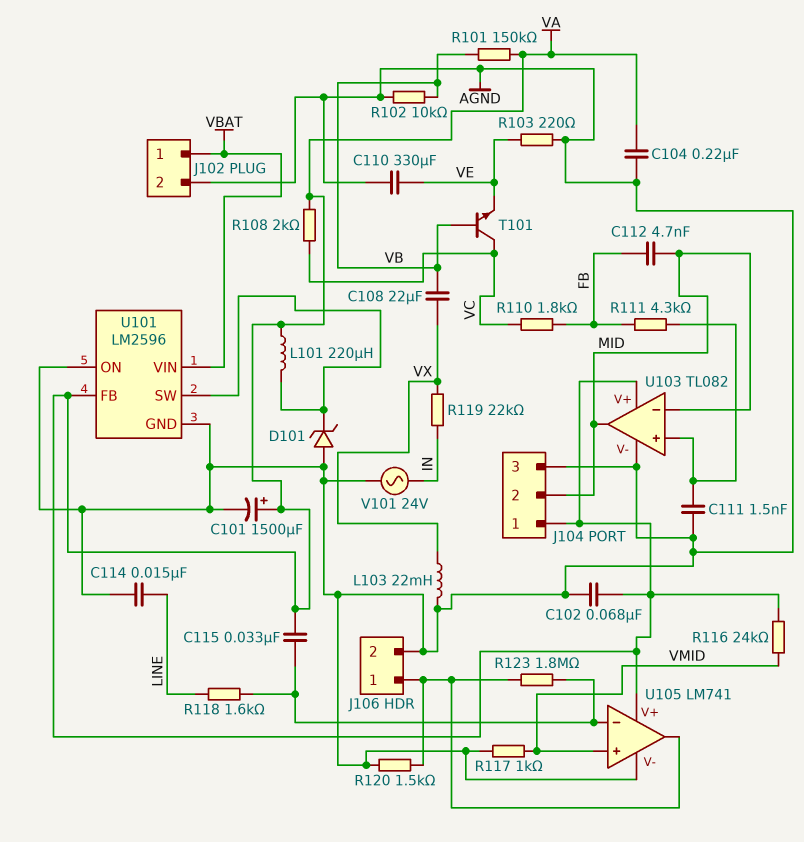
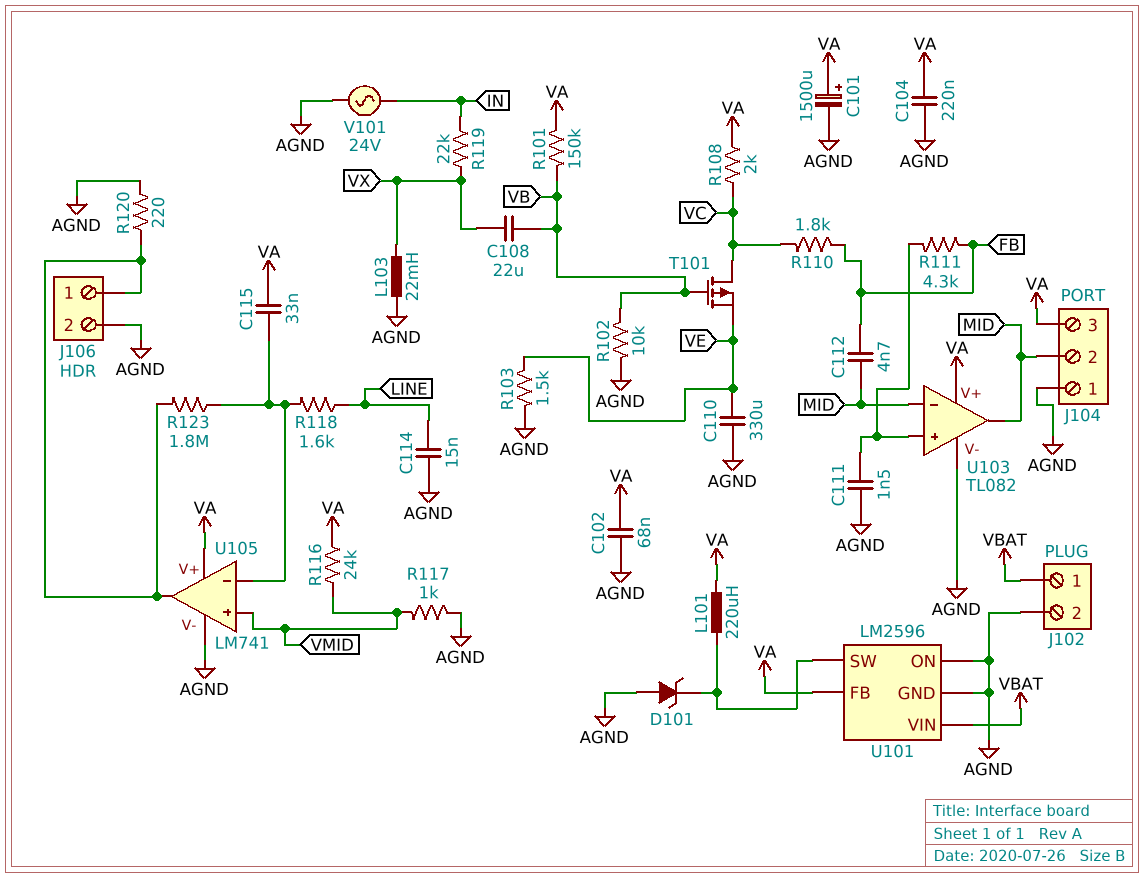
J104 pin 1: VA -> AGND
J104 pin 3: AGND -> VA
R103: 220 (AGND, VE) -> 1.5k (AGND, VE)
R120: 1.5k (AGND, J106/1) -> 220 (AGND, J106/1)
T101: NPN (B VB, C VC, E VE) -> PMOS (G VB, D VC, S VE)

